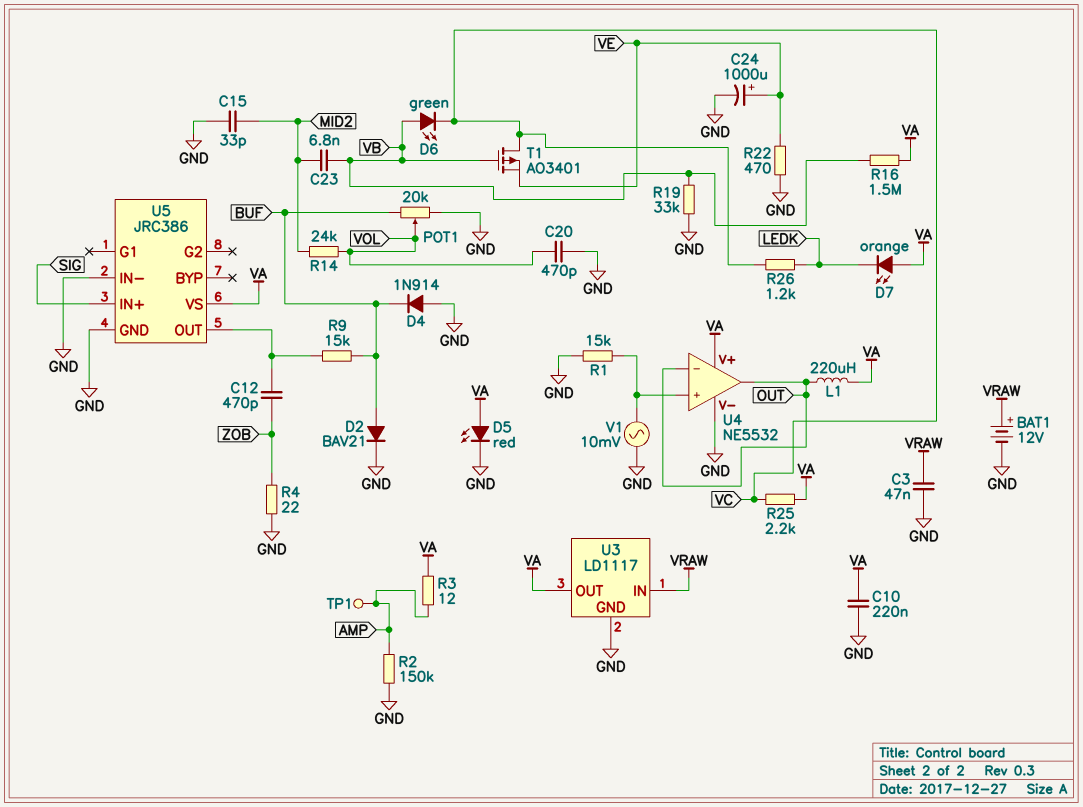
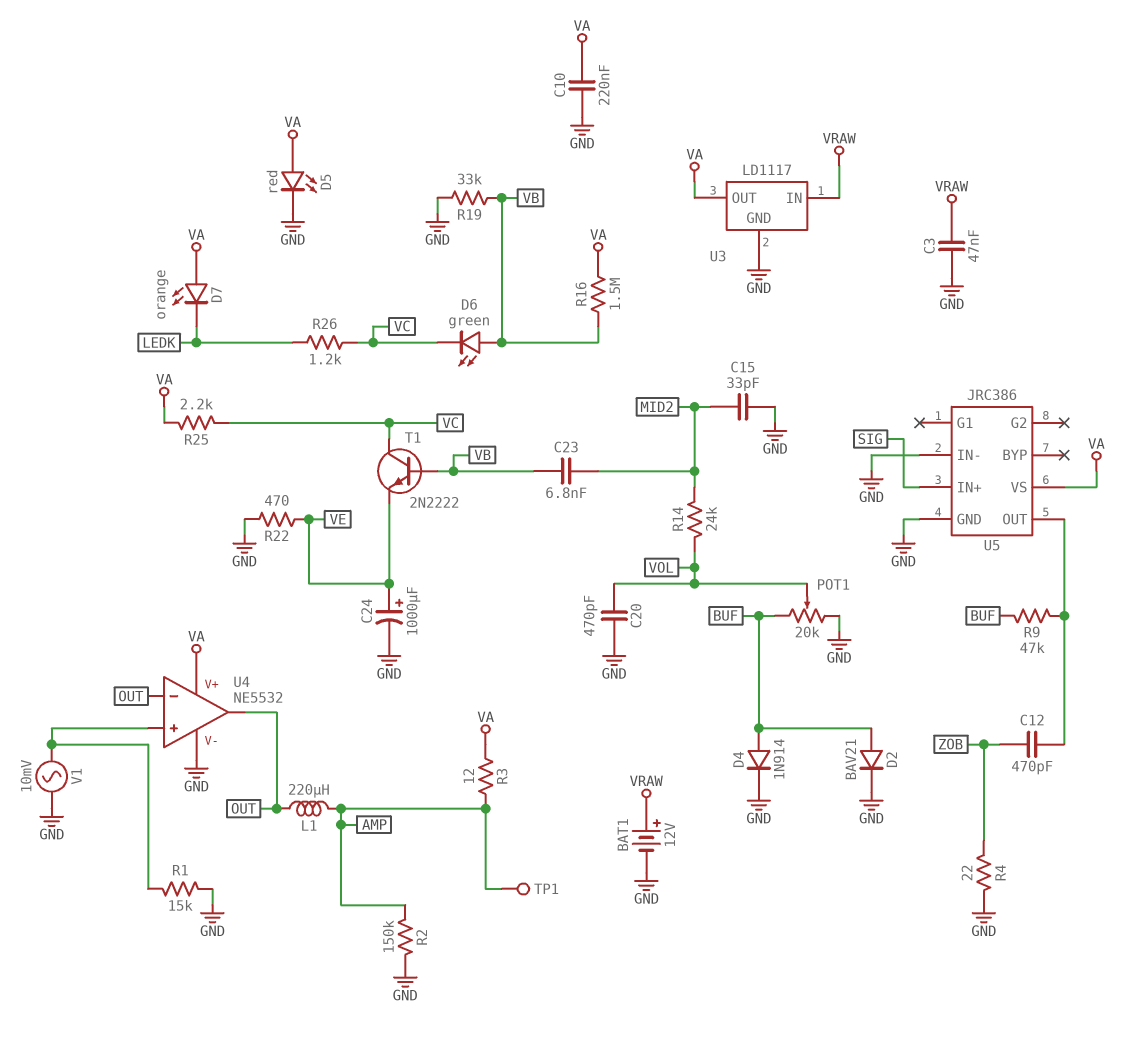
D4: diode 1N914 (A GND, K BUF) -> diode 1N914 (A BUF, K GND)
L1: 220uH (OUT, VA) -> 220uH (AMP, OUT)
R9: 15k (BUF, U5/OUT) -> 47k (BUF, U5/OUT)
T1: PMOS AO3401 (G VB, D VC, S VE) -> NPN 2N2222 (B VB, C VC, E VE)

